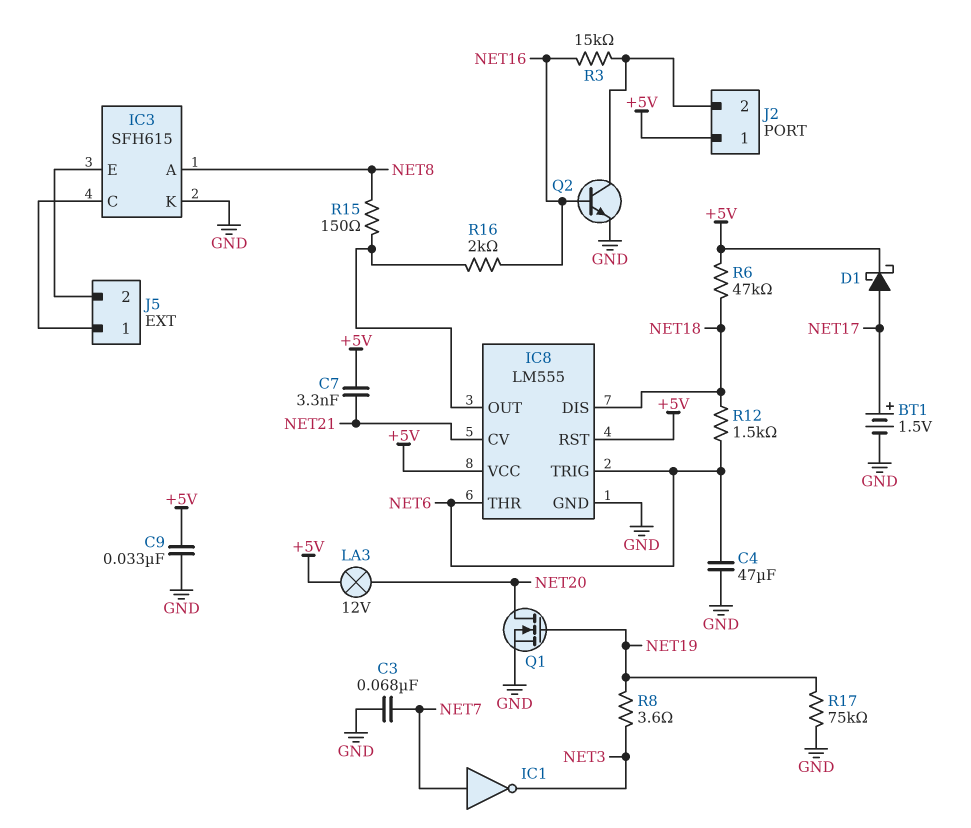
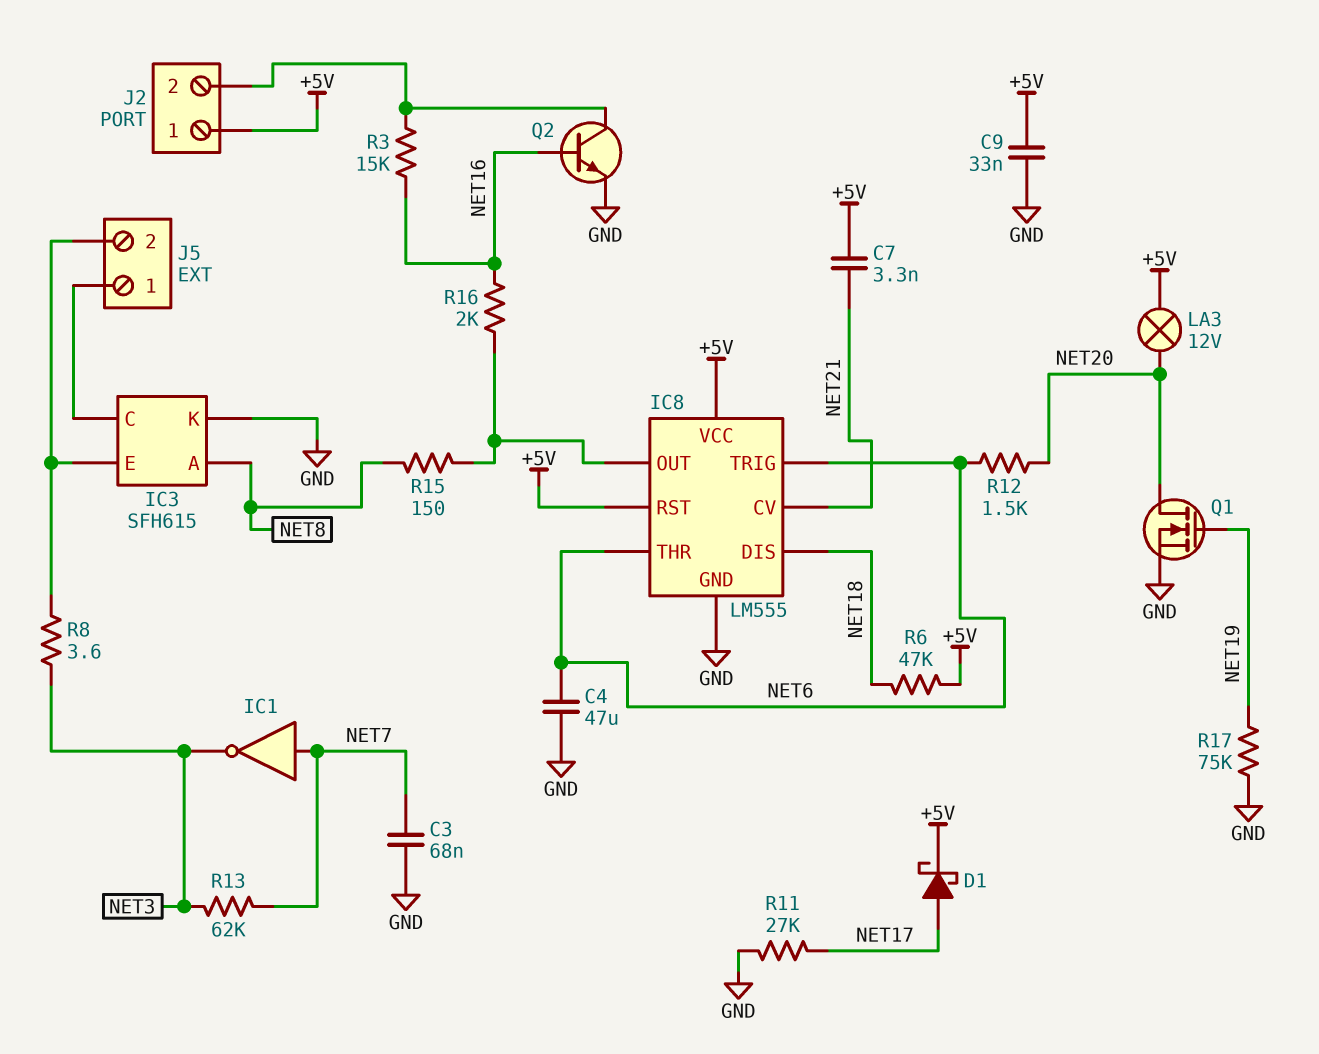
BT1: 1.5V (plus NET17, minus GND) -> none
R8: 3.6 (NET3, NET19) -> 3.6 (IC3/E, NET3)
R11: none -> 27k (GND, NET17)
R12: 1.5k (NET6, NET18) -> 1.5k (NET6, NET20)
R13: none -> 62k (NET3, NET7)

